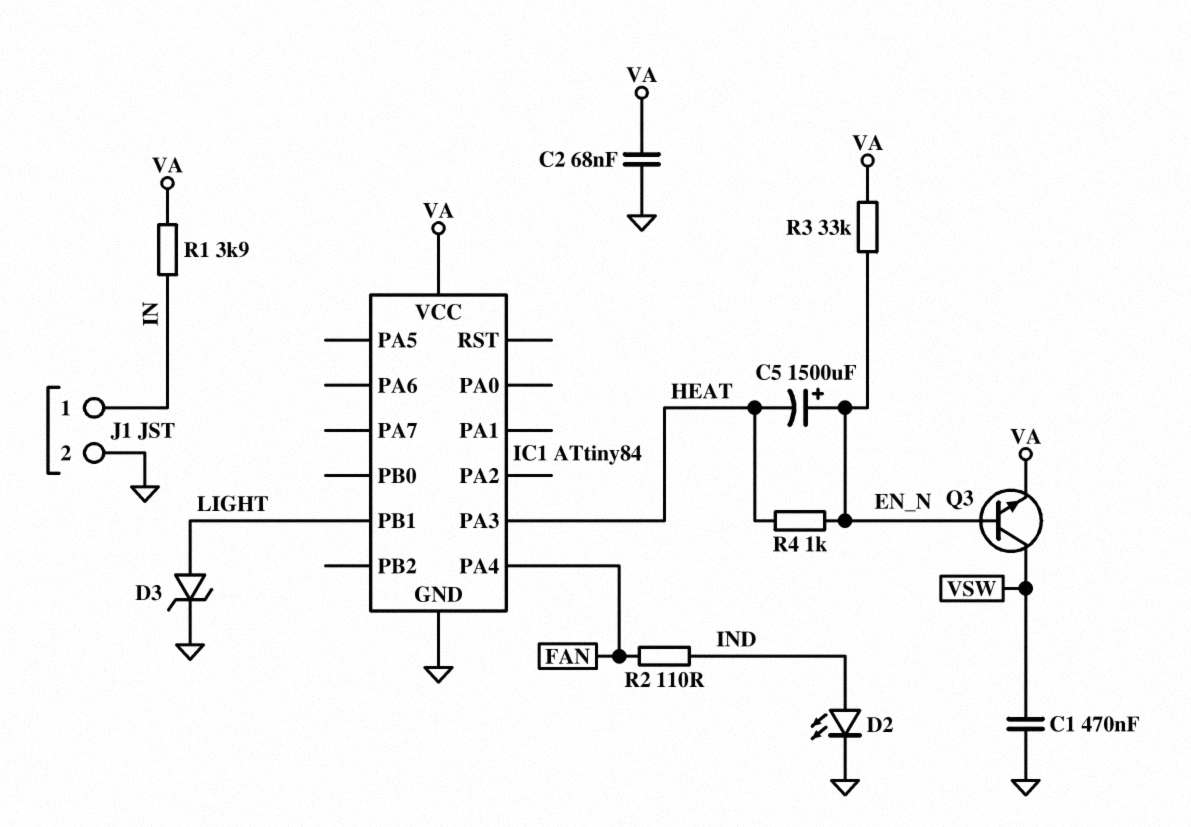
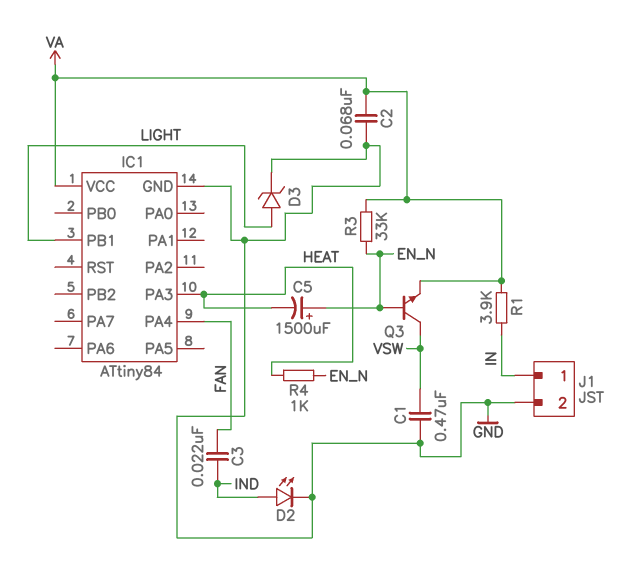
C3: none -> 22nF (FAN, IND)
R2: 110 (FAN, IND) -> none

